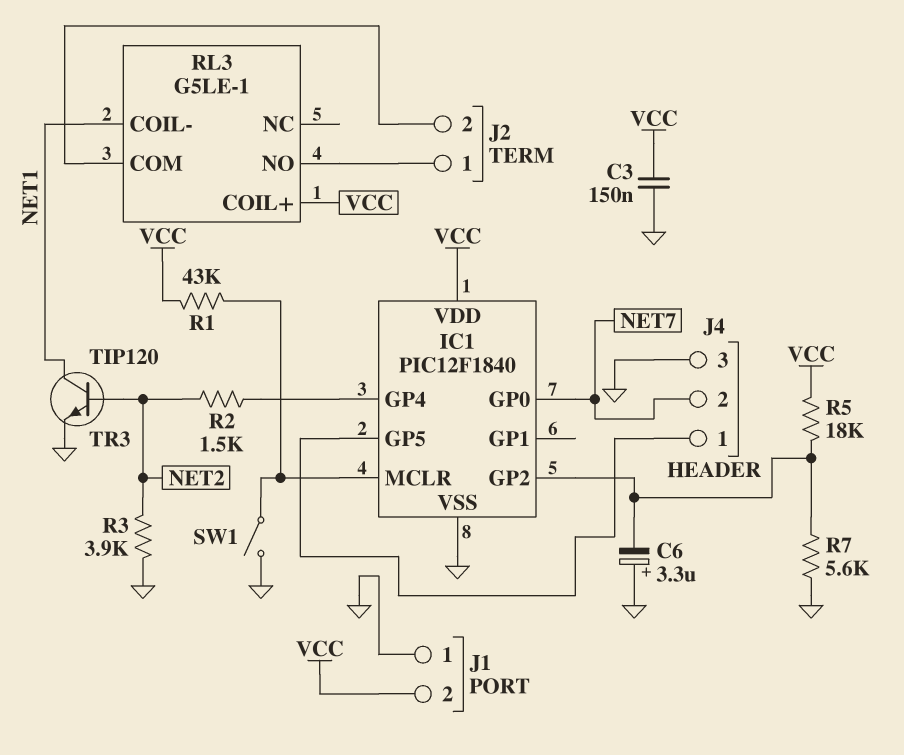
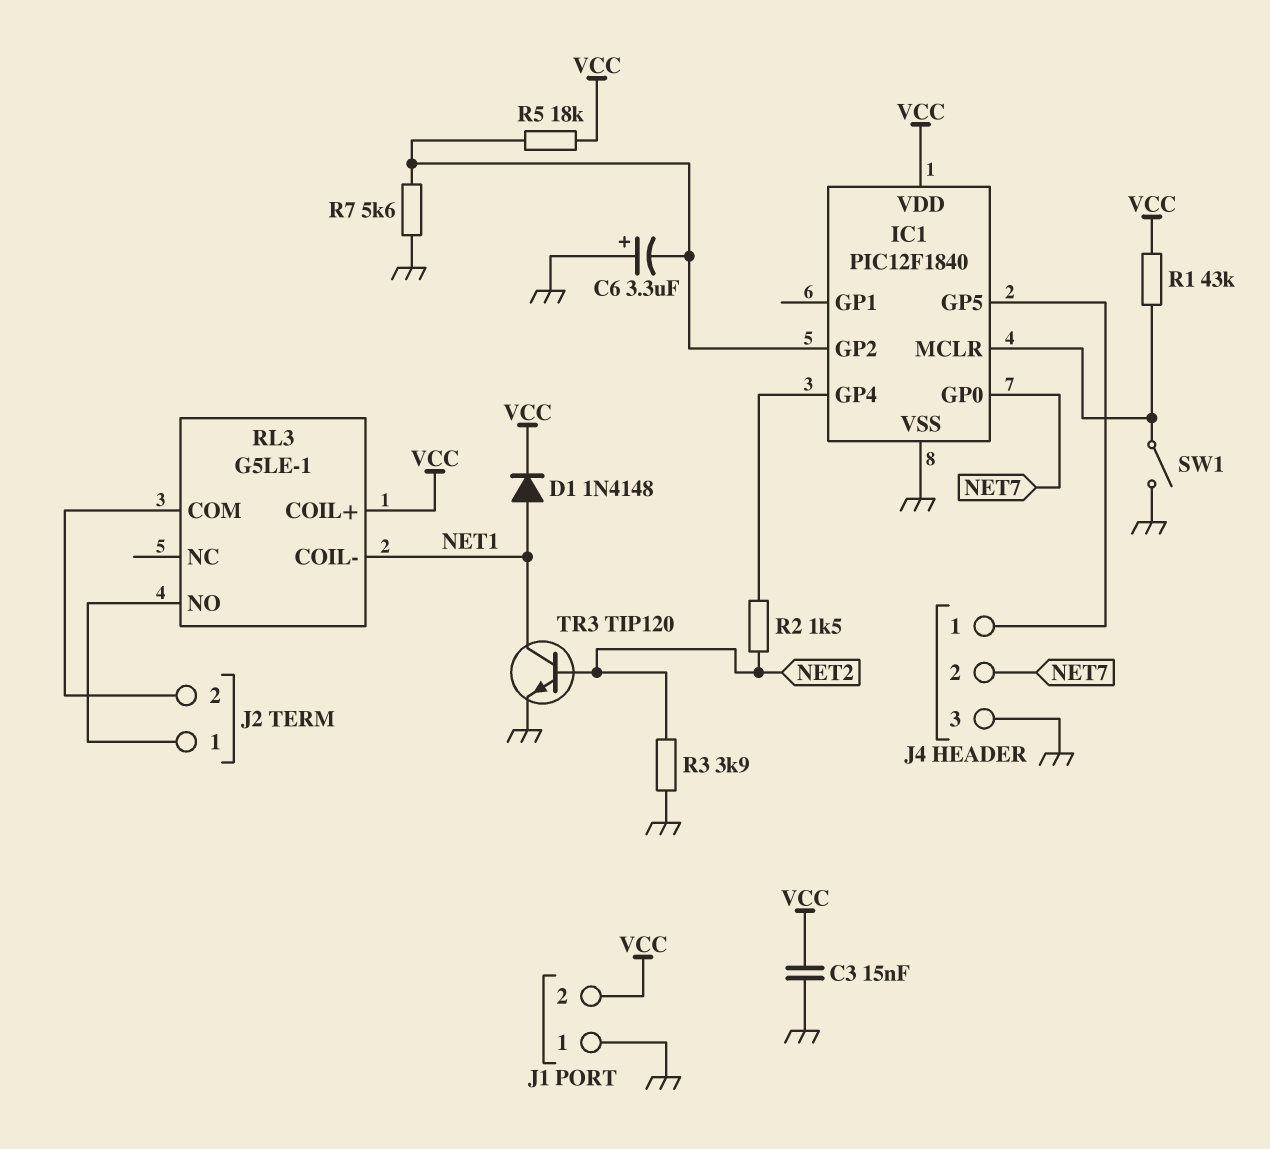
C3: 150nF (GND, VCC) -> 15nF (GND, VCC)
D1: none -> diode 1N4148 (A NET1, K VCC)

